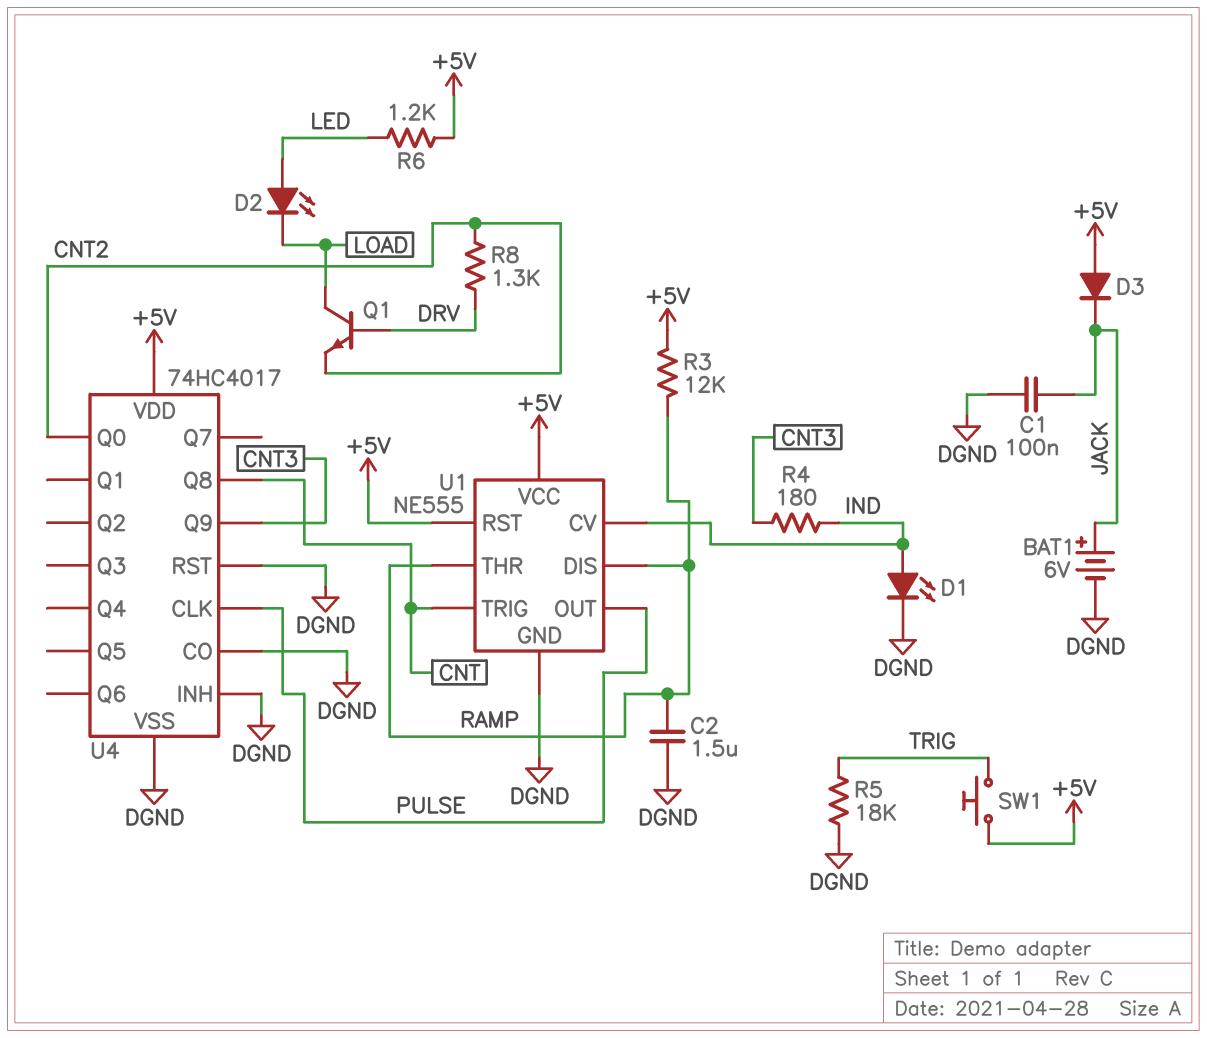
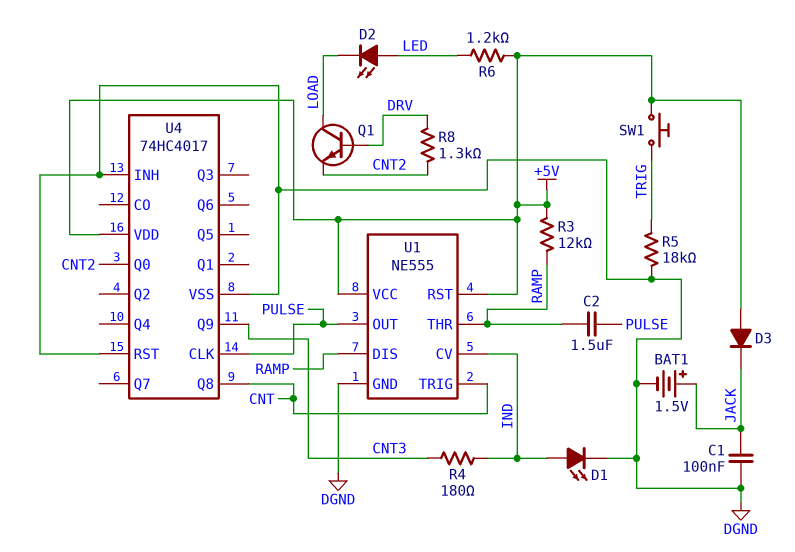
BAT1: 6V (plus JACK, minus DGND) -> 1.5V (plus JACK, minus DGND)
C2: 1.5uF (DGND, RAMP) -> 1.5uF (PULSE, RAMP)
U4 pin CO: DGND -> none

